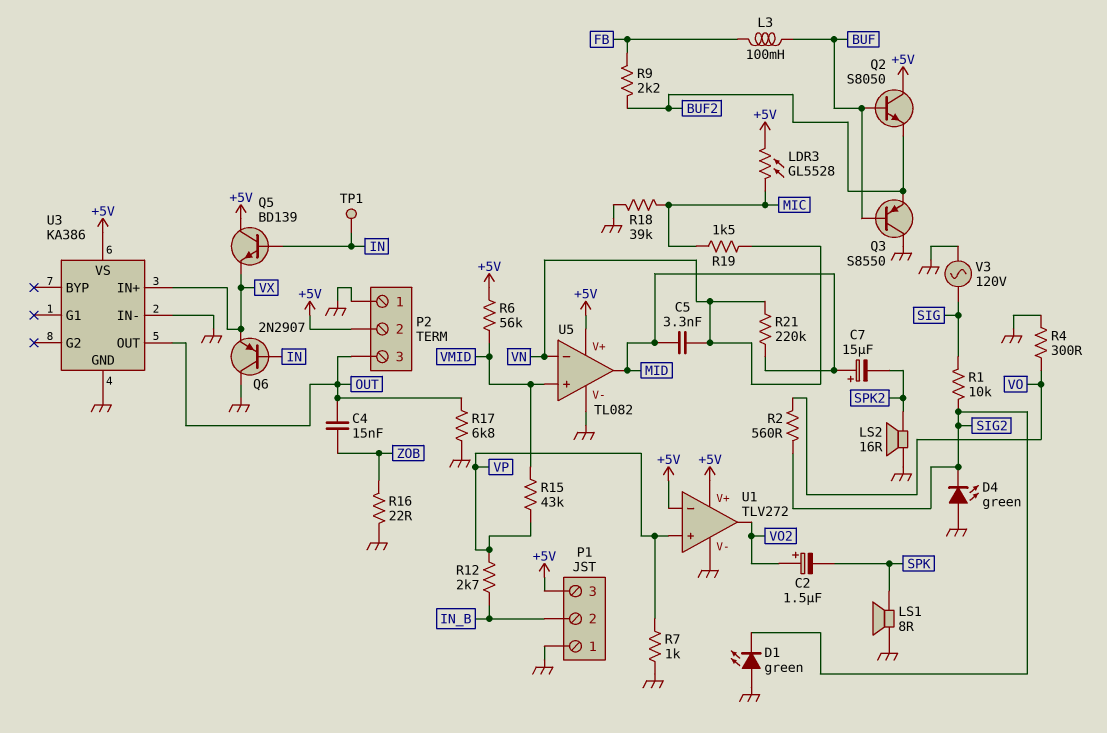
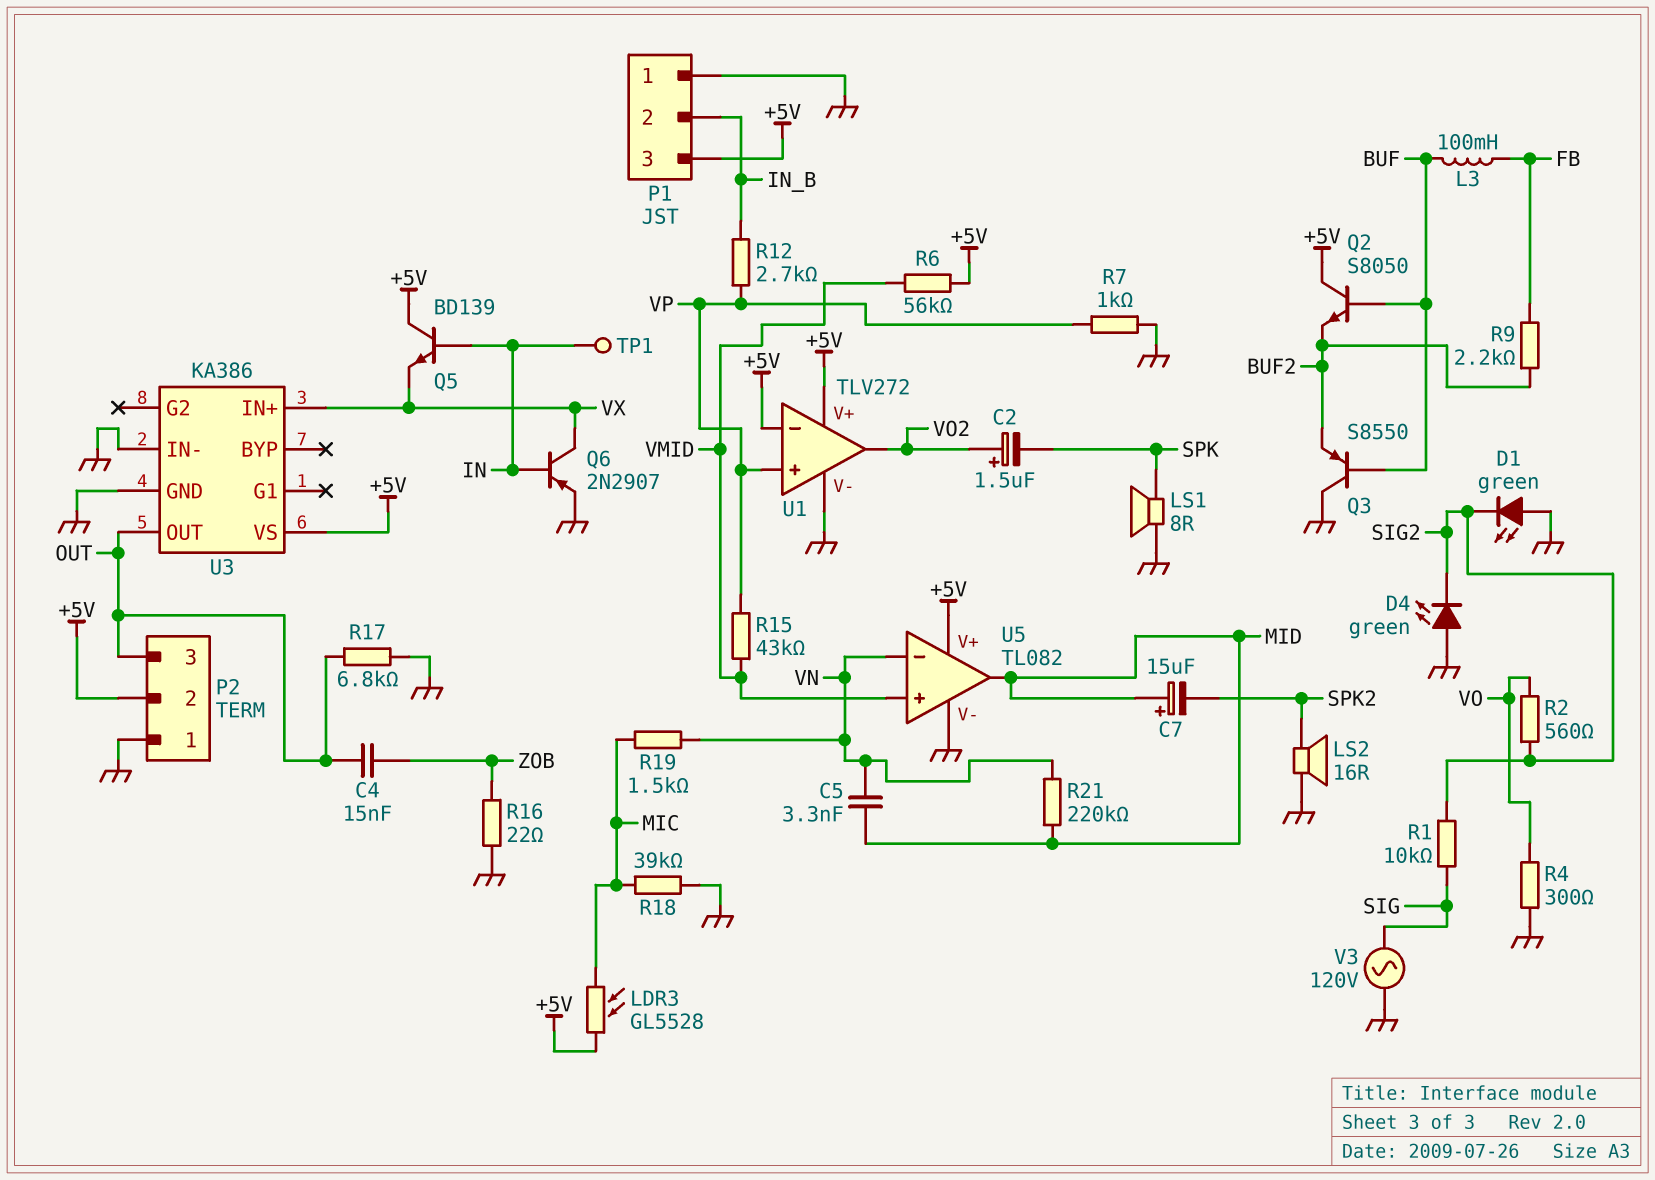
Q6: PNP 2N2907 (B IN, C GND, E VX) -> PNP 2N2907 (B IN, C VX, E GND)

